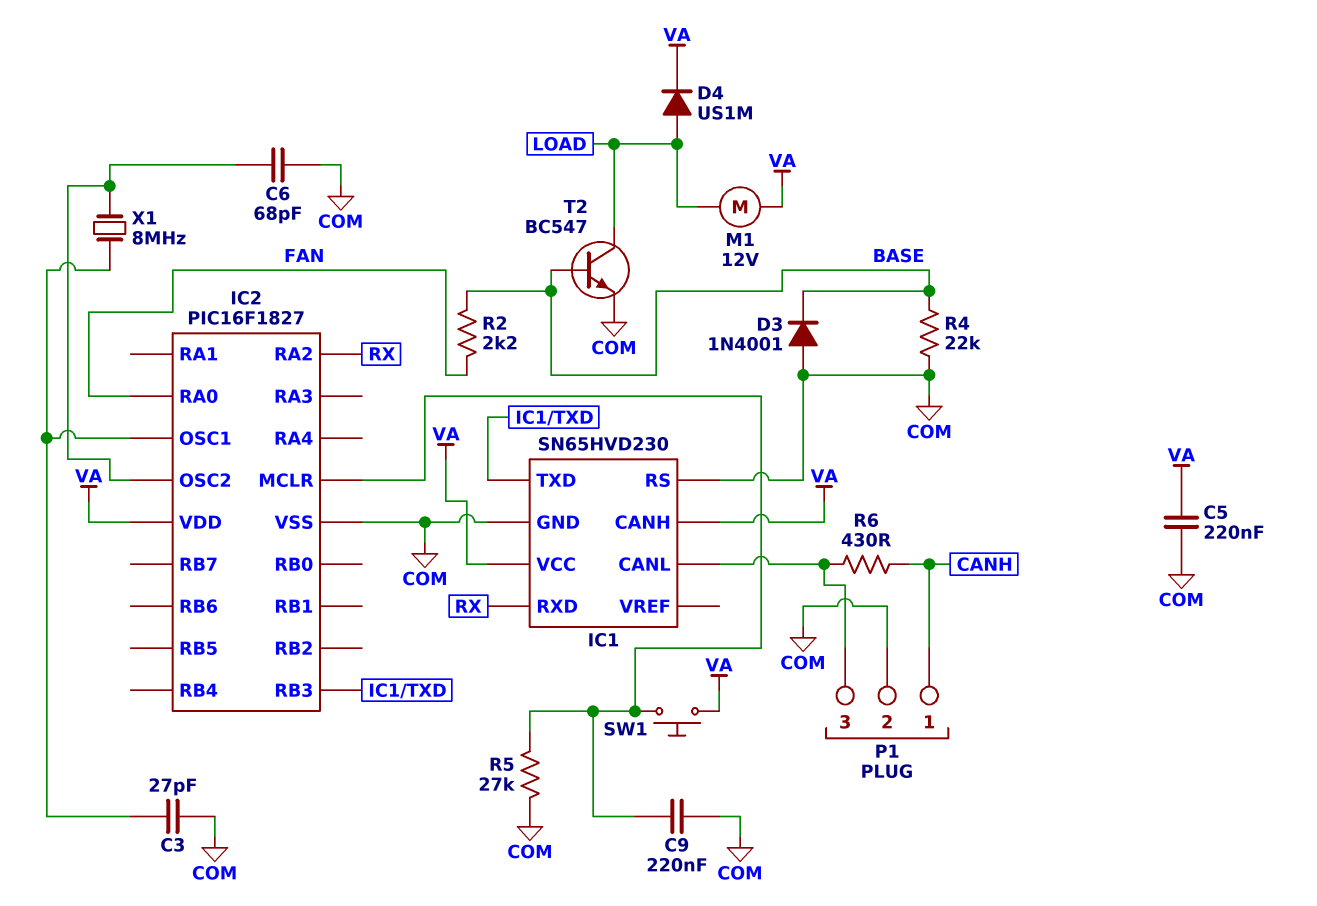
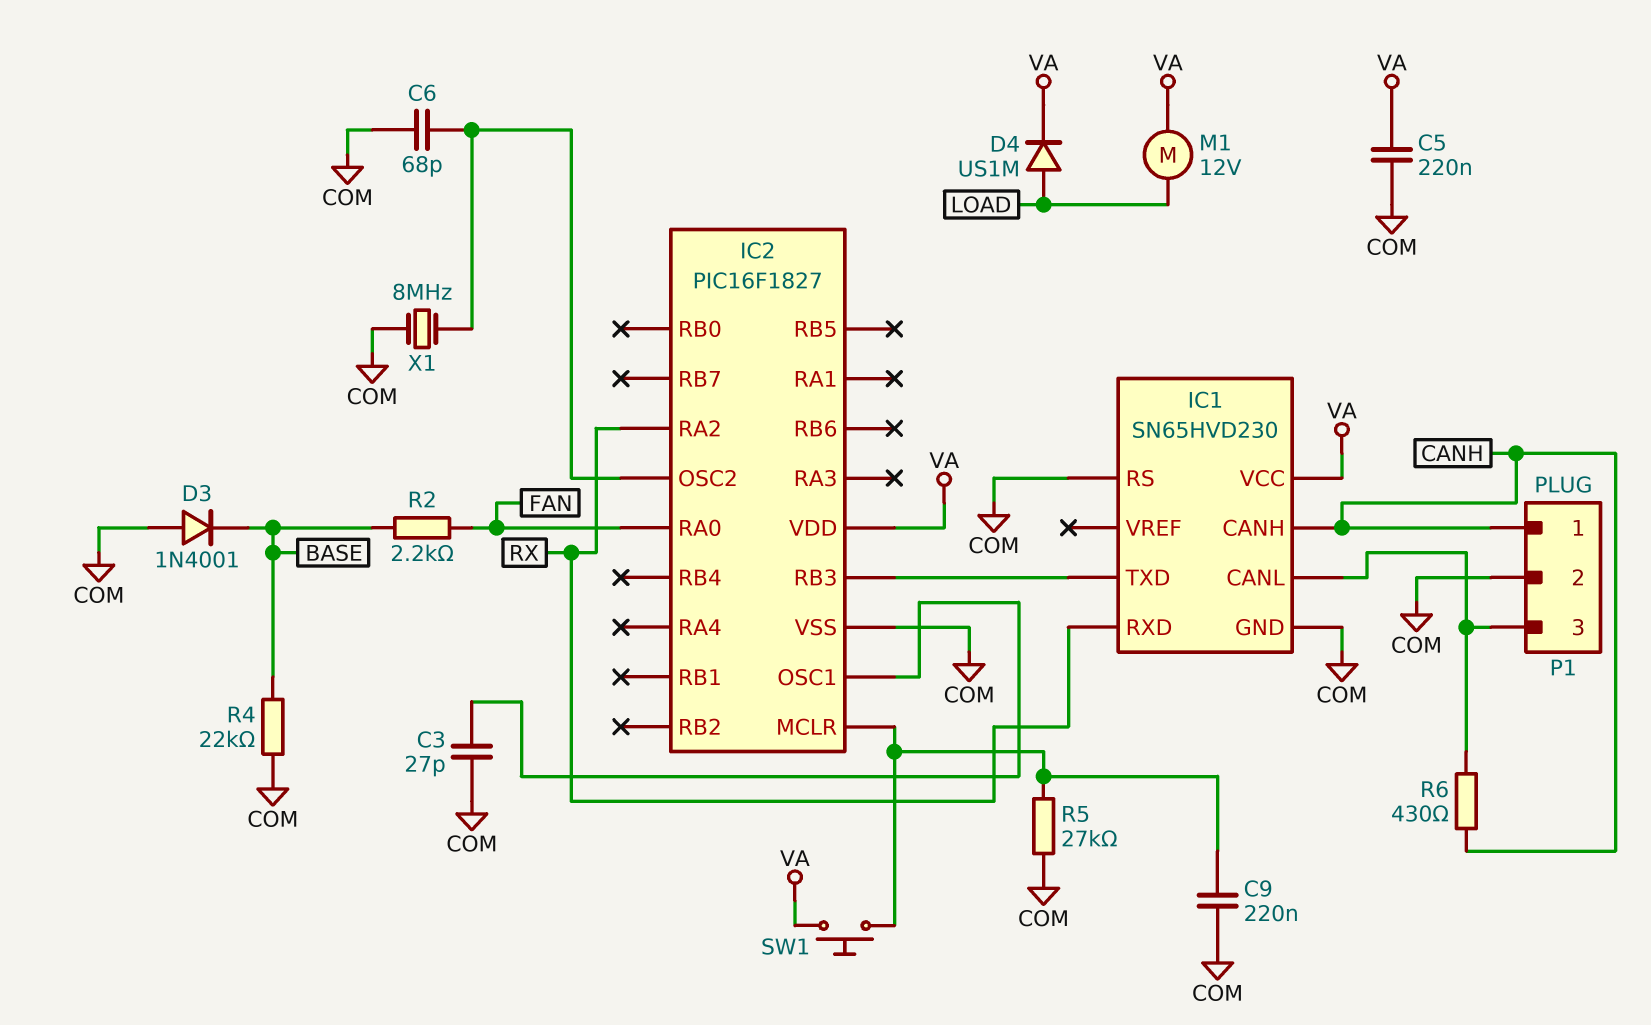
IC1 pin CANH: VA -> CANH
T2: NPN BC547 (B BASE, C LOAD, E COM) -> none
X1: 8MHz (IC2/OSC1, IC2/OSC2) -> 8MHz (COM, IC2/OSC2)

